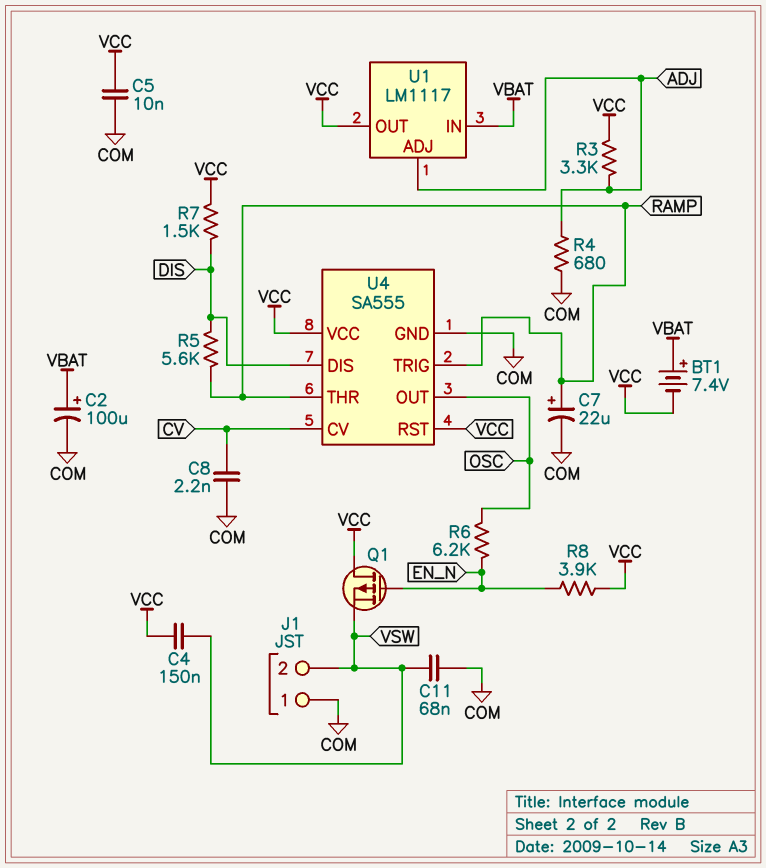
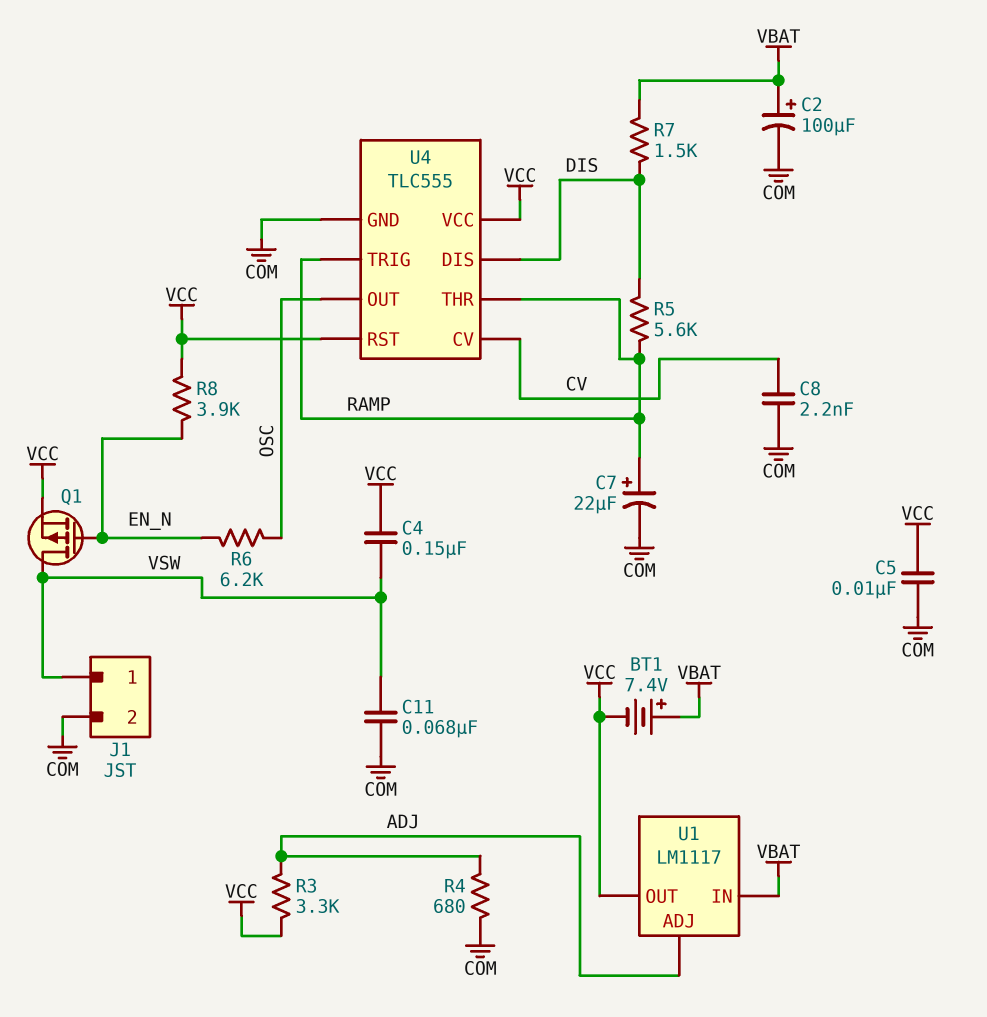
J1 pin 1: COM -> VSW
J1 pin 2: VSW -> COM
Q1: PMOS (G EN_N, D VCC, S VSW) -> PMOS (G EN_N, D VSW, S VCC)
R7: 1.5k (DIS, VCC) -> 1.5k (DIS, VBAT)
U4: SA555 -> TLC555

